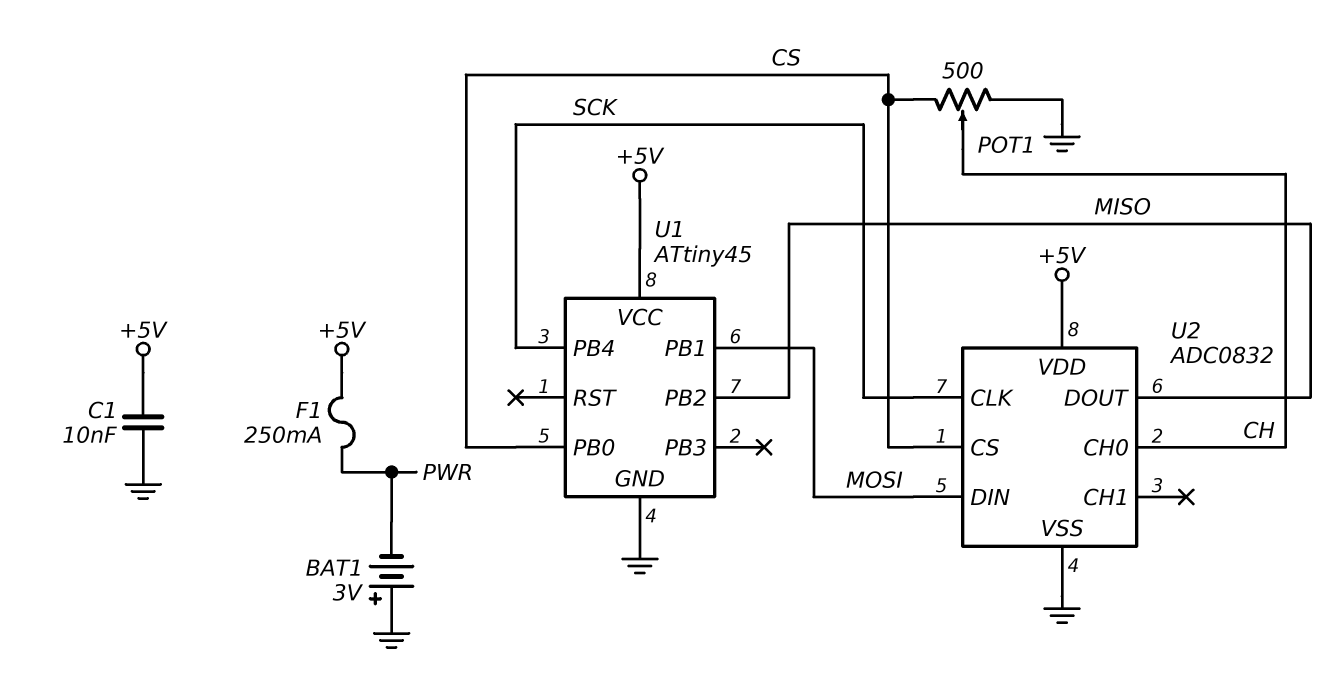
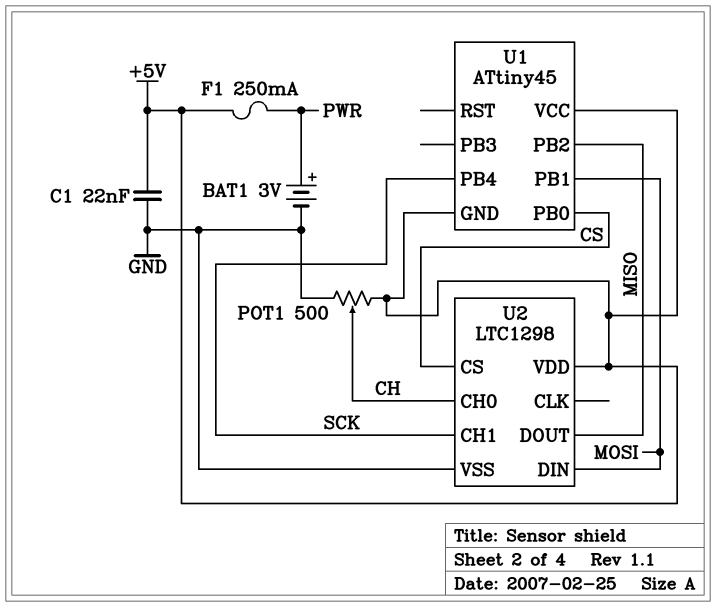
BAT1: 3V (plus GND, minus PWR) -> 3V (plus PWR, minus GND)
C1: 10nF (+5V, GND) -> 22nF (+5V, GND)
POT1: 500 (CS, GND, wiper CH) -> 500 (+5V, GND, wiper CH)
U1 pin GND: GND -> +5V
U2: ADC0832 -> LTC1298
U2 pin CH1: none -> SCK
U2 pin CLK: SCK -> none

